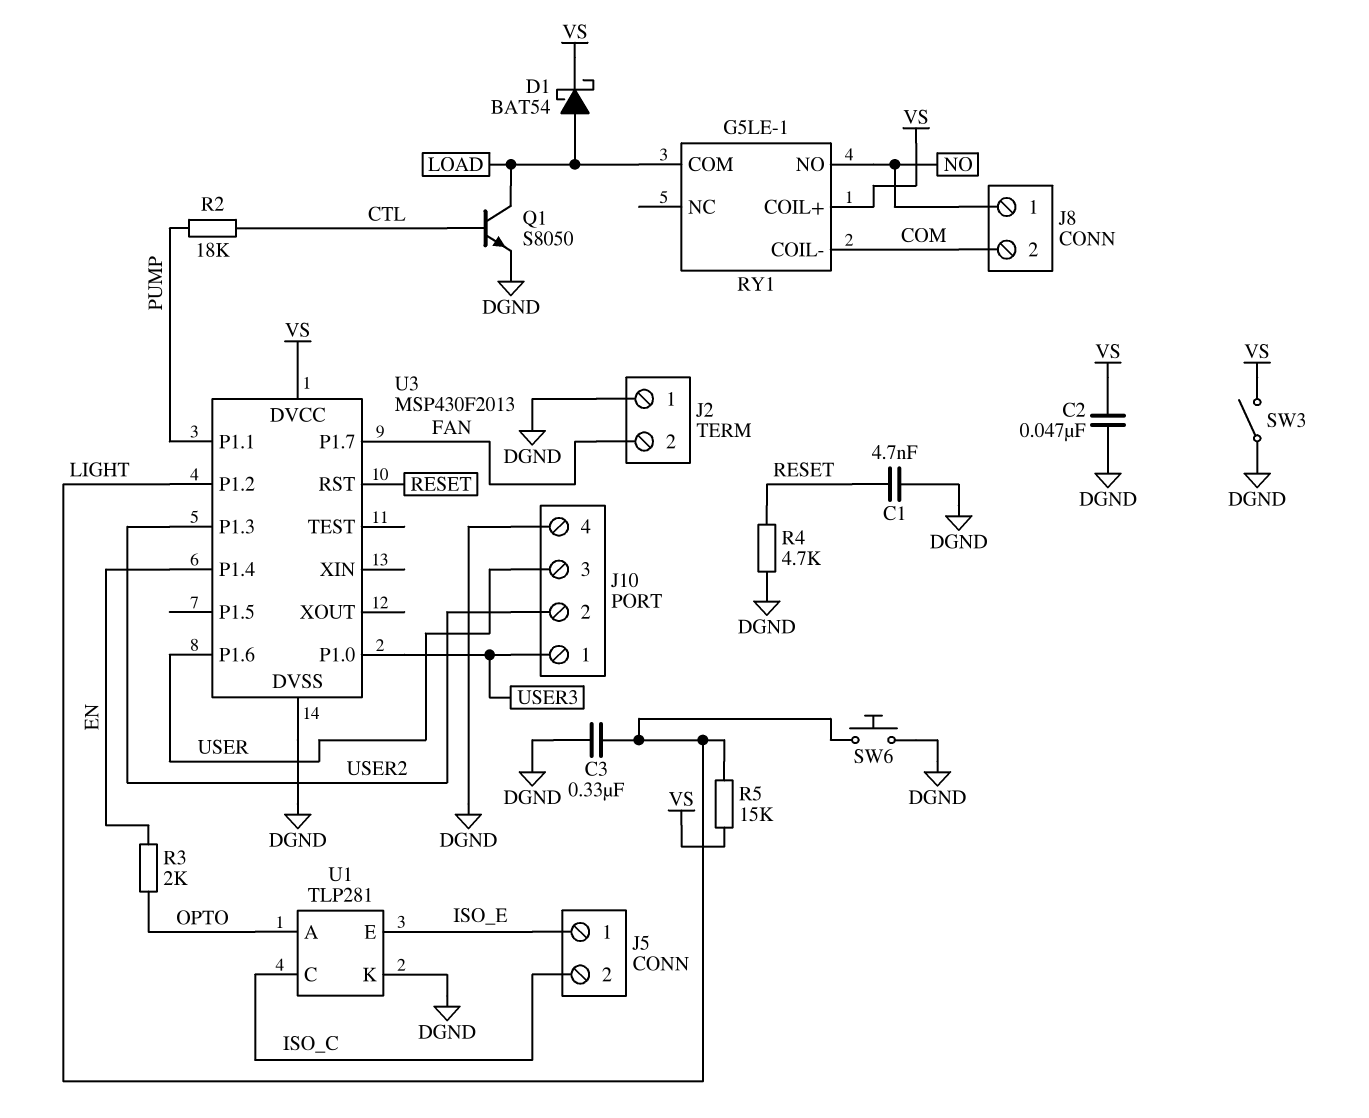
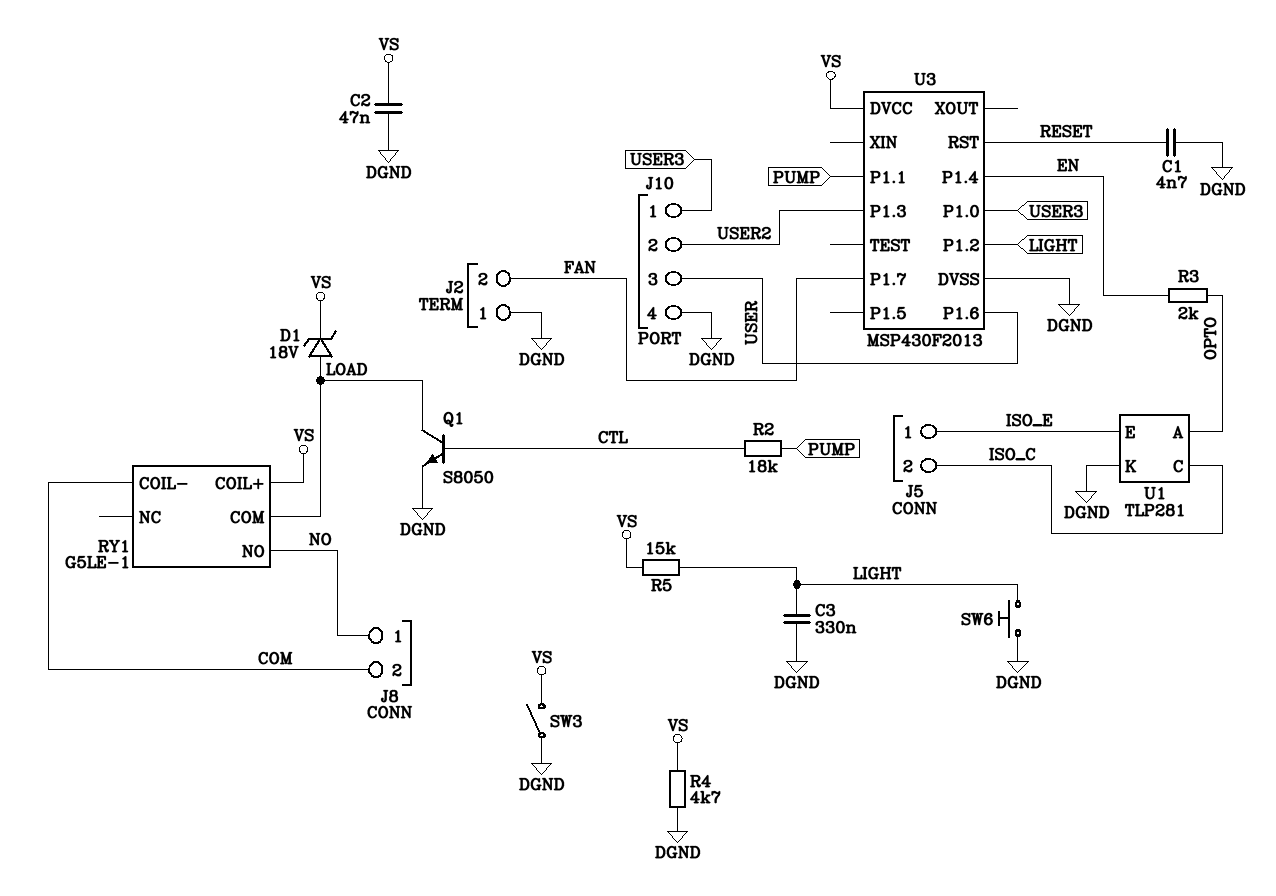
D1: schottky BAT54 (A LOAD, K VS) -> zener 18V (A LOAD, K VS)
R4: 4.7k (DGND, RESET) -> 4.7k (DGND, VS)

